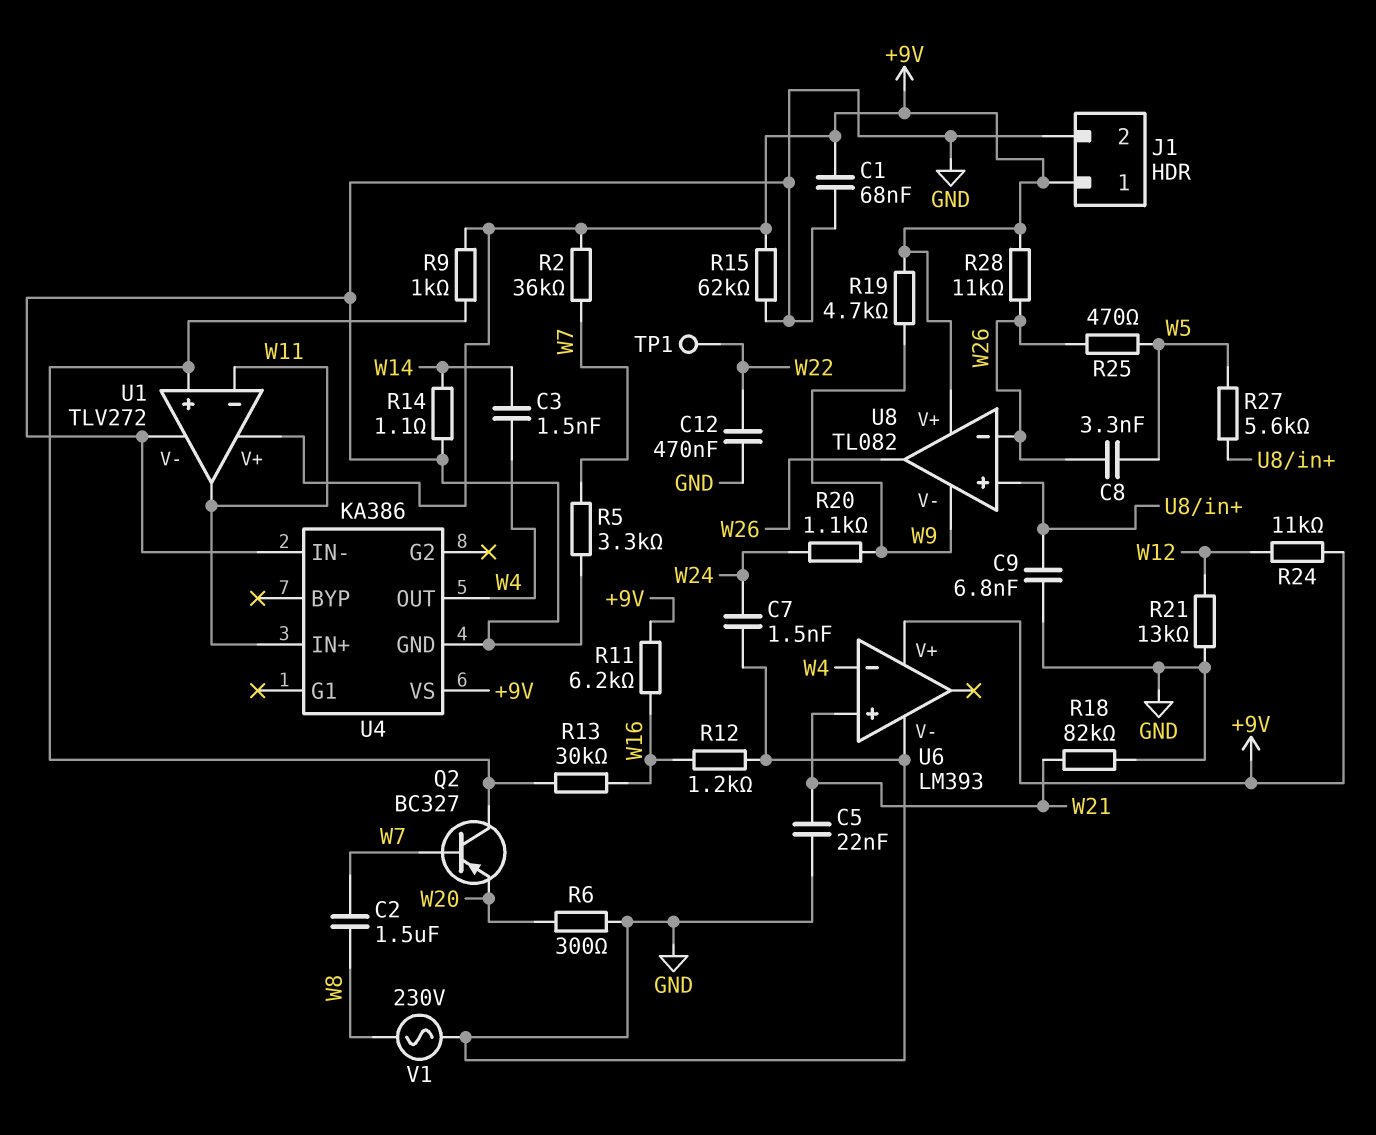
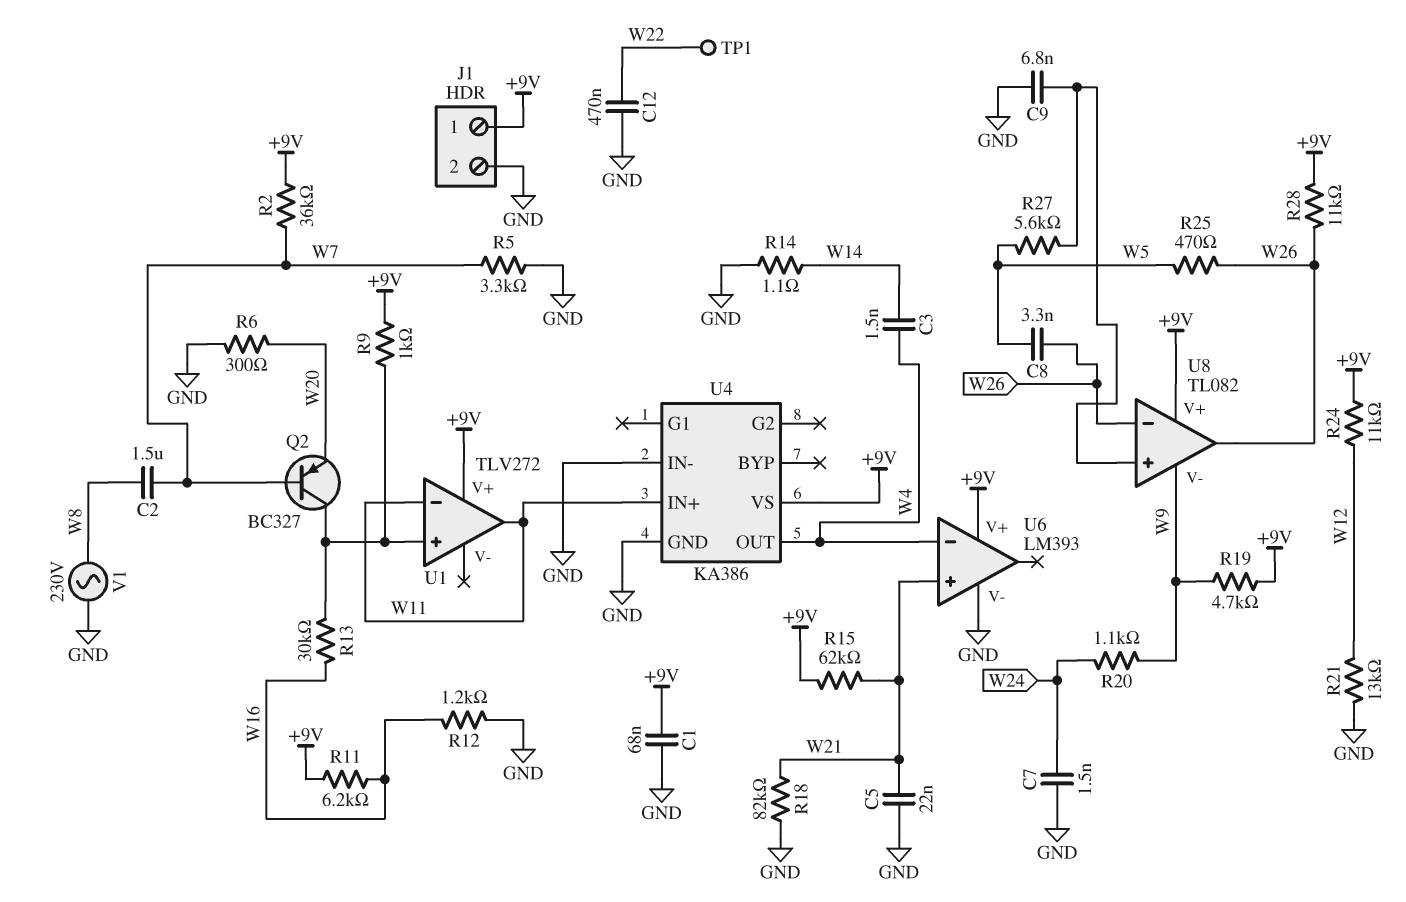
R15: 62k (+9V, GND) -> 62k (+9V, W21)
U1 pin V-: GND -> none

